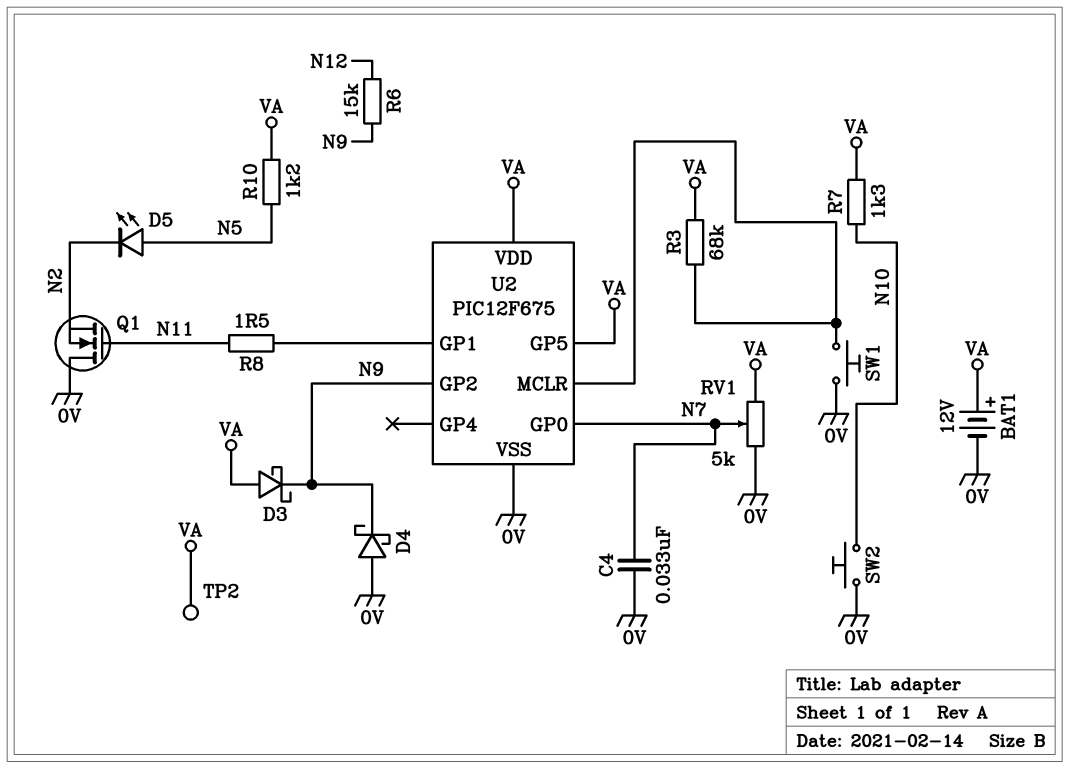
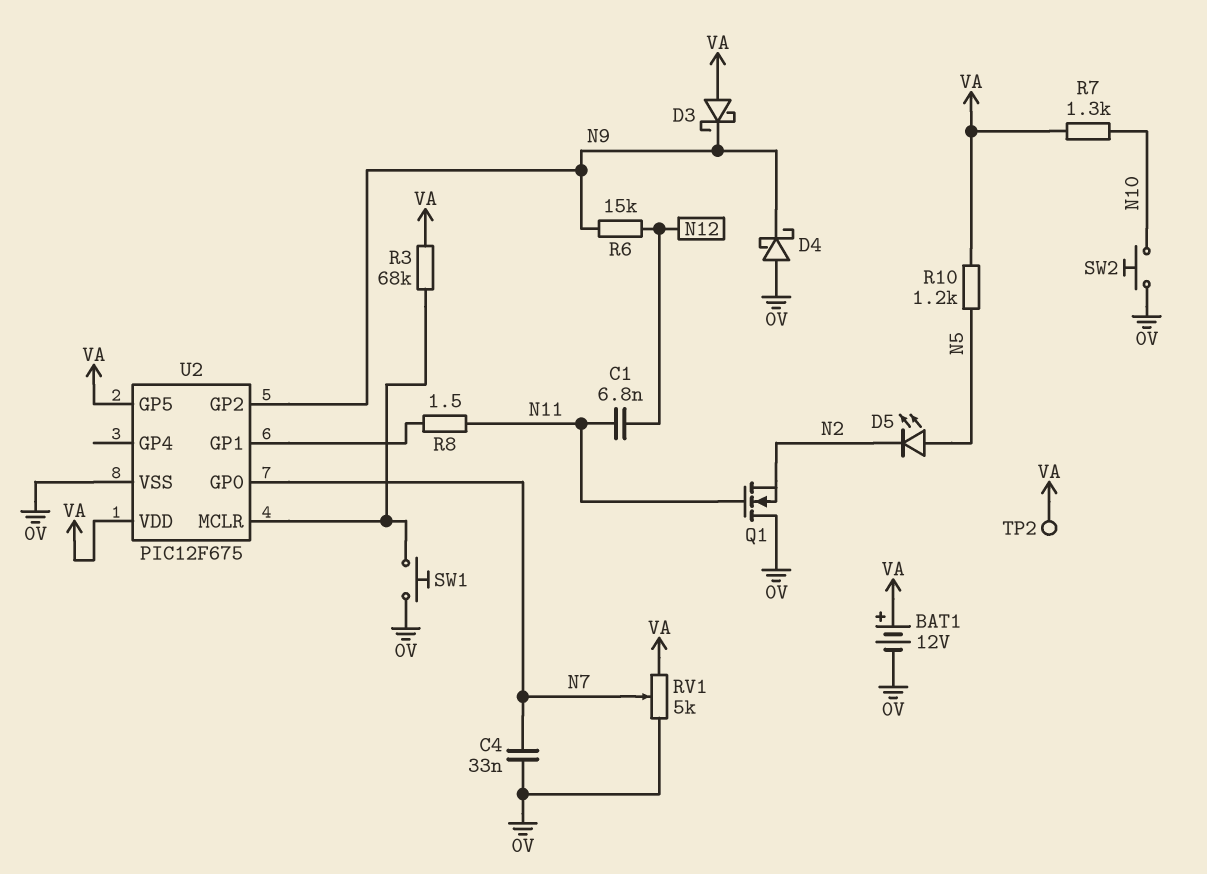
C1: none -> 6.8nF (N11, N12)

